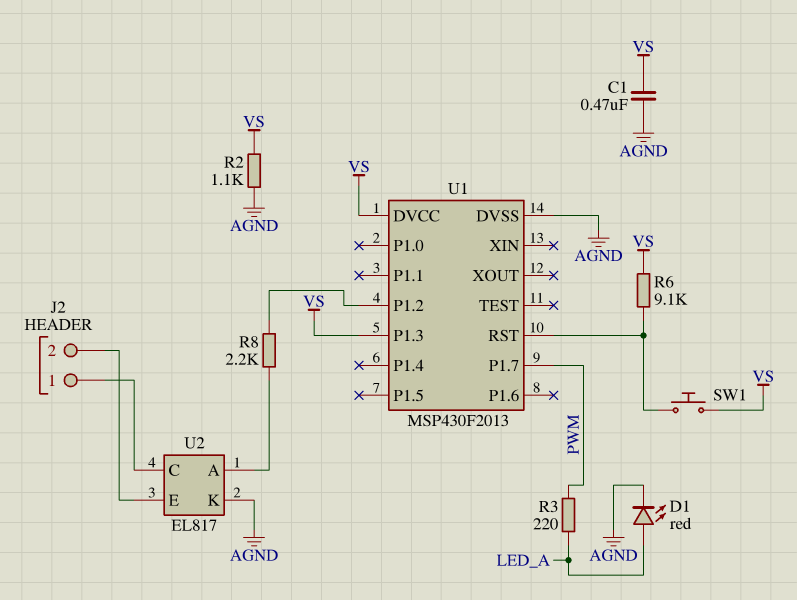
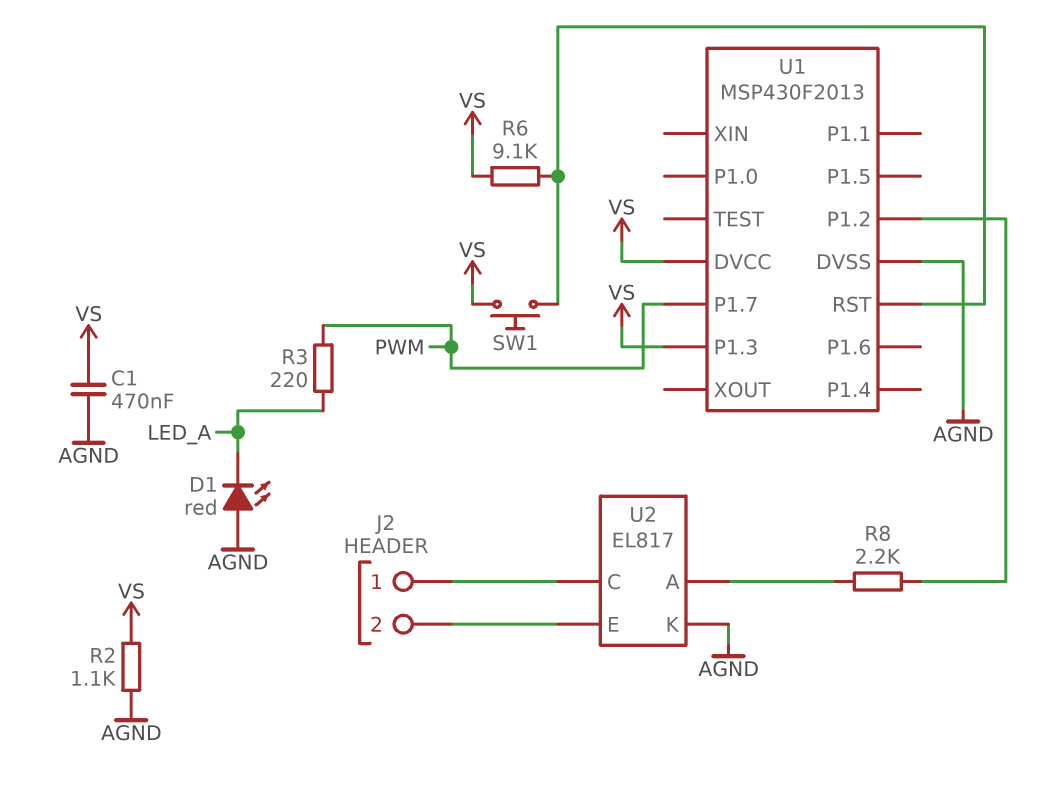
D1: LED red (A LED_A, K AGND) -> LED red (A AGND, K LED_A)

